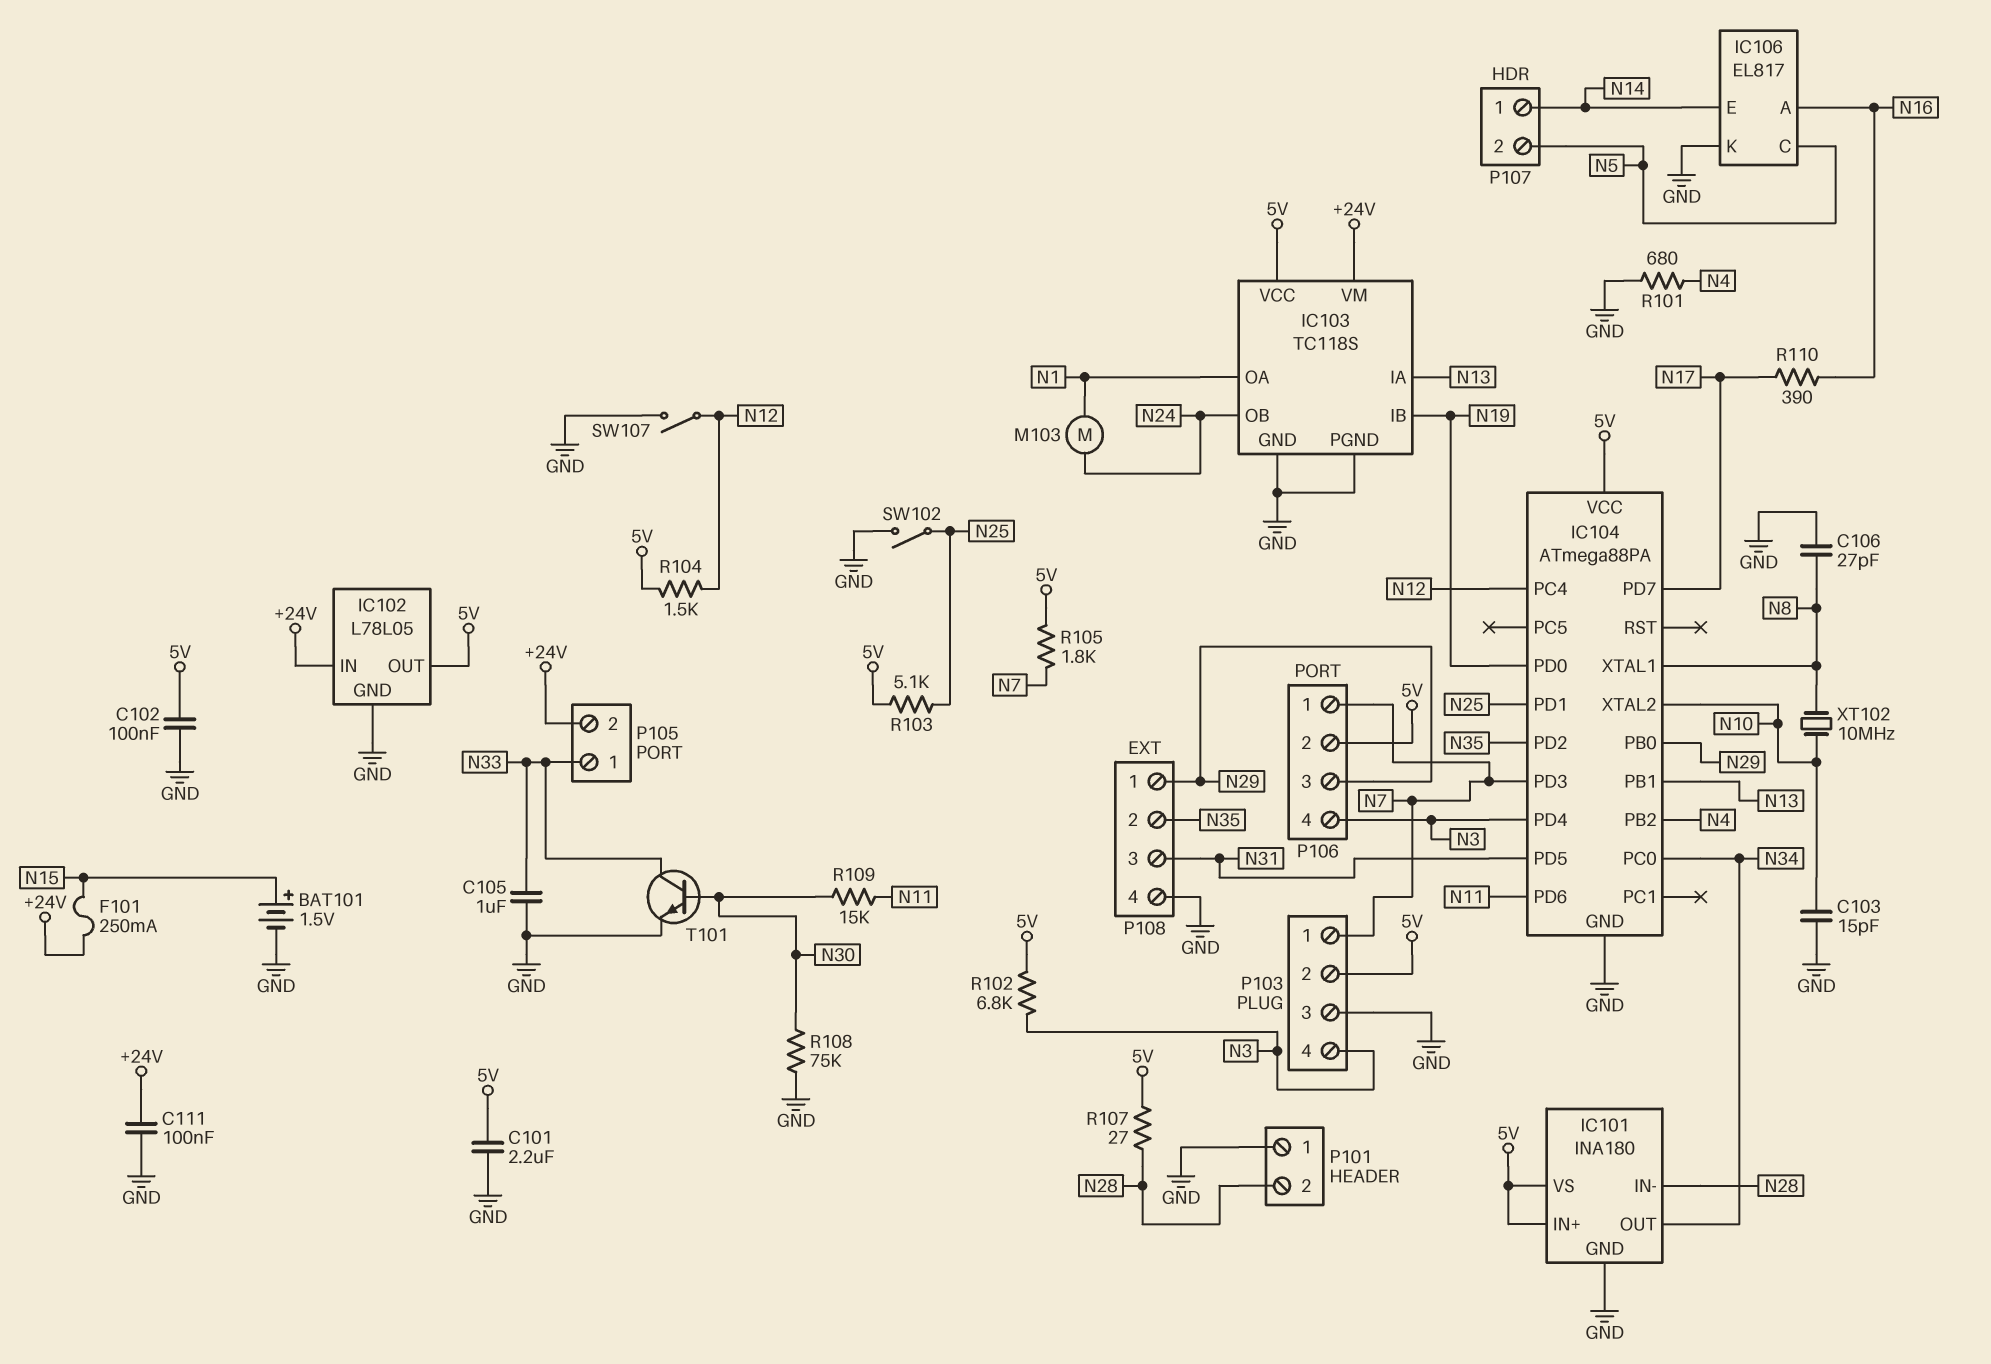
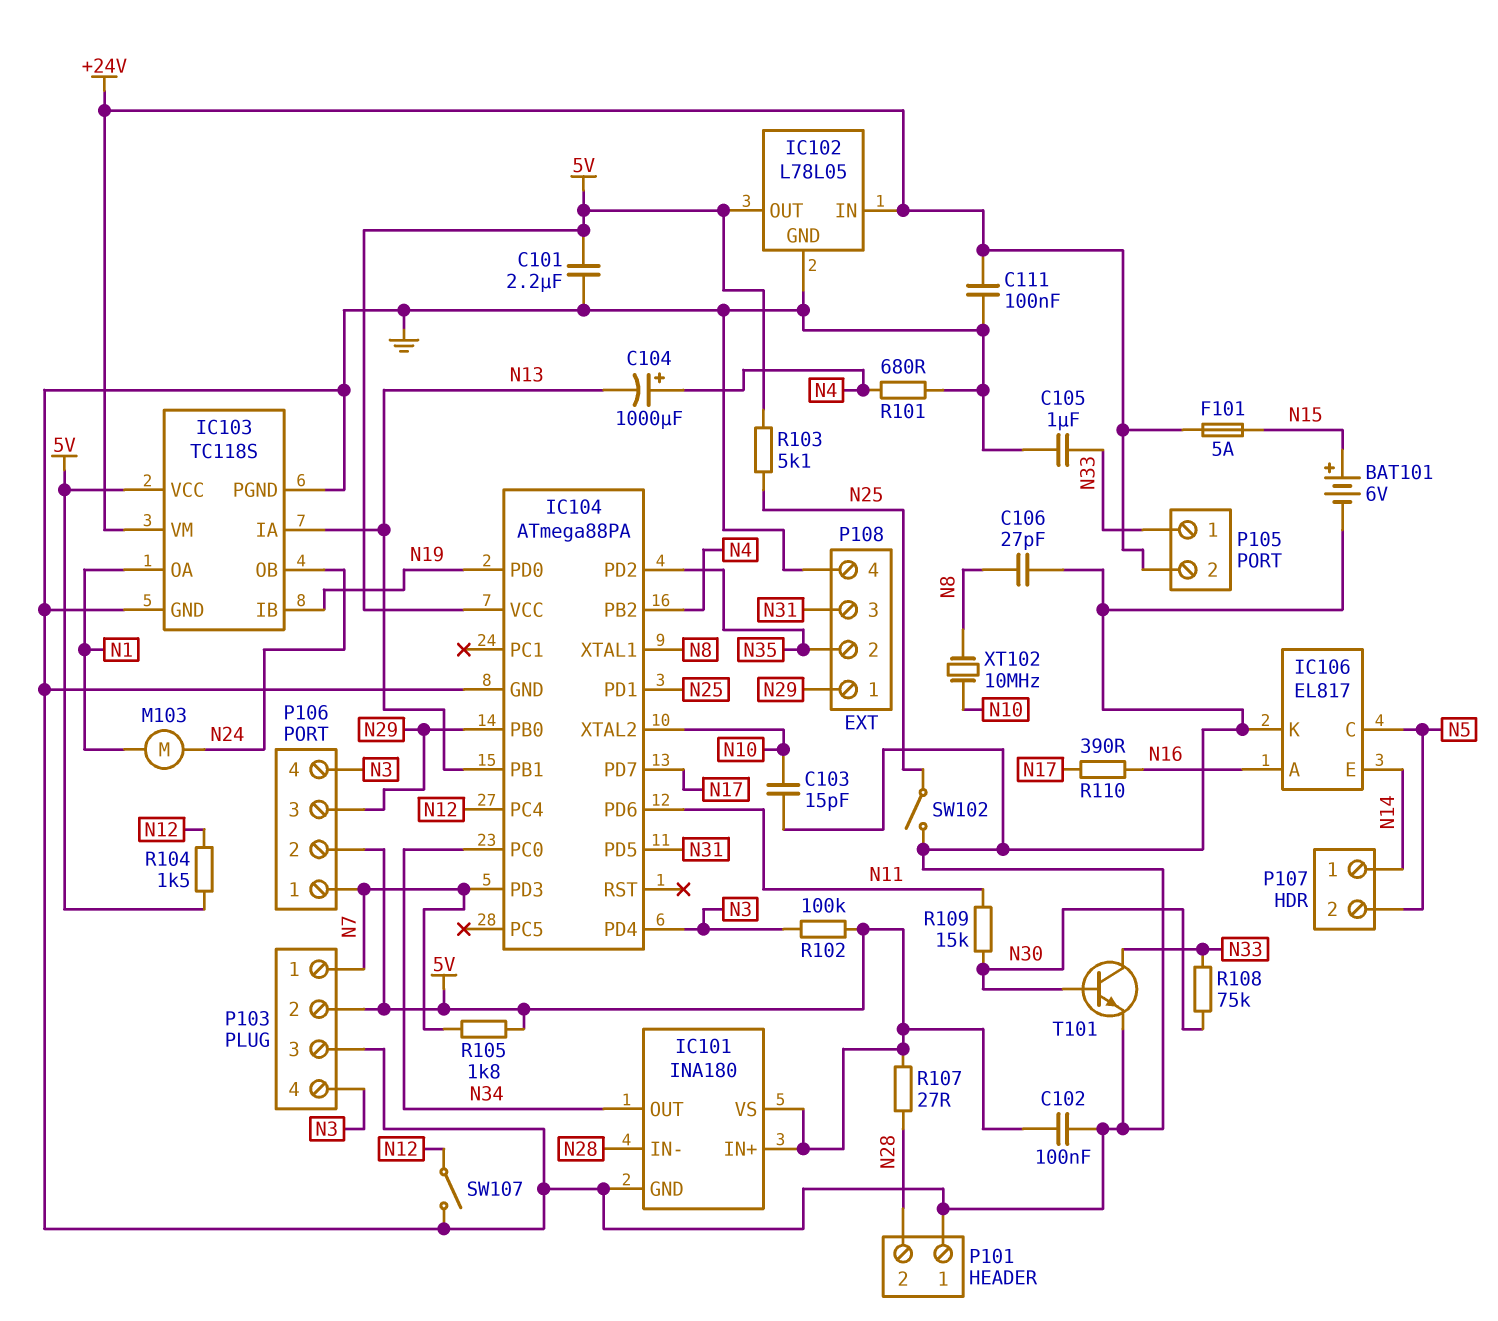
BAT101: 1.5V (plus N15, minus GND) -> 6V (plus N15, minus GND)
C104: none -> 1000uF (plus N4, minus N13)
F101: 250mA (+24V, N15) -> 5A (+24V, N15)
R102: 6.8k (5V, N3) -> 100k (5V, N3)
R108: 75k (GND, N30) -> 75k (N30, N33)

